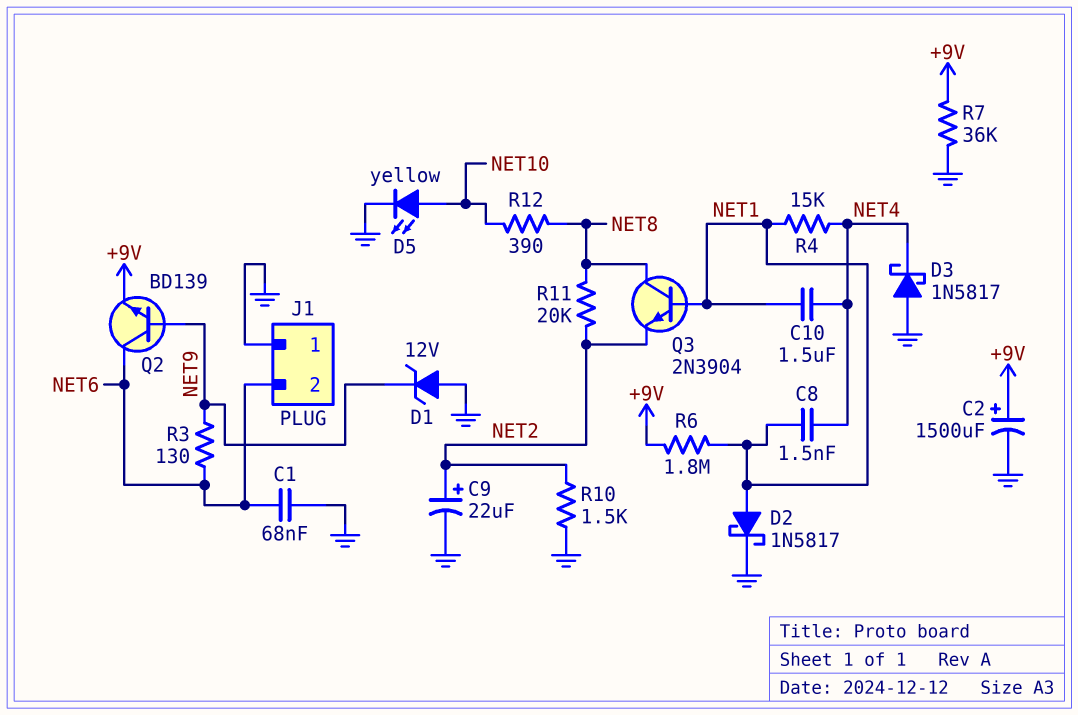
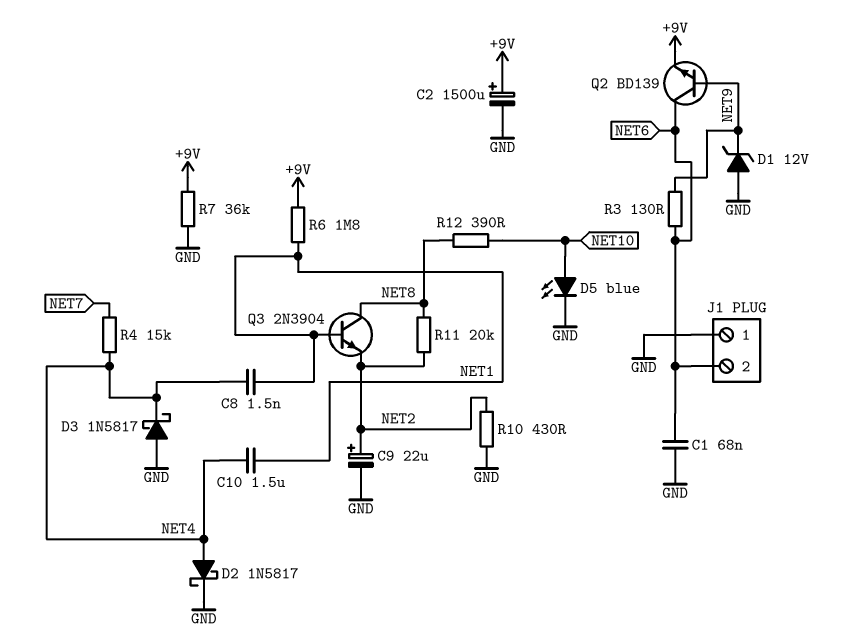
D2: schottky 1N5817 (A NET1, K GND) -> schottky 1N5817 (A NET4, K GND)
D5: LED yellow (A NET10, K GND) -> LED blue (A NET10, K GND)
R4: 15k (NET1, NET4) -> 15k (NET4, NET7)
R10: 1.5k (GND, NET2) -> 430 (GND, NET2)

